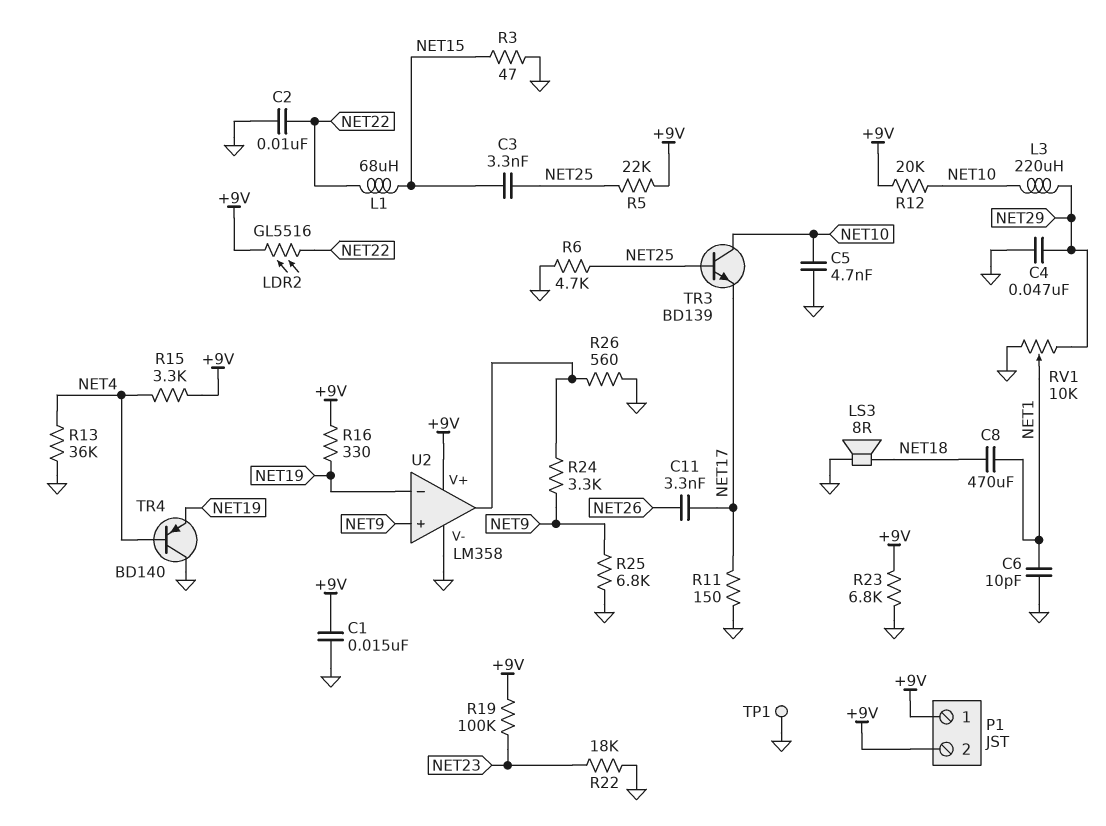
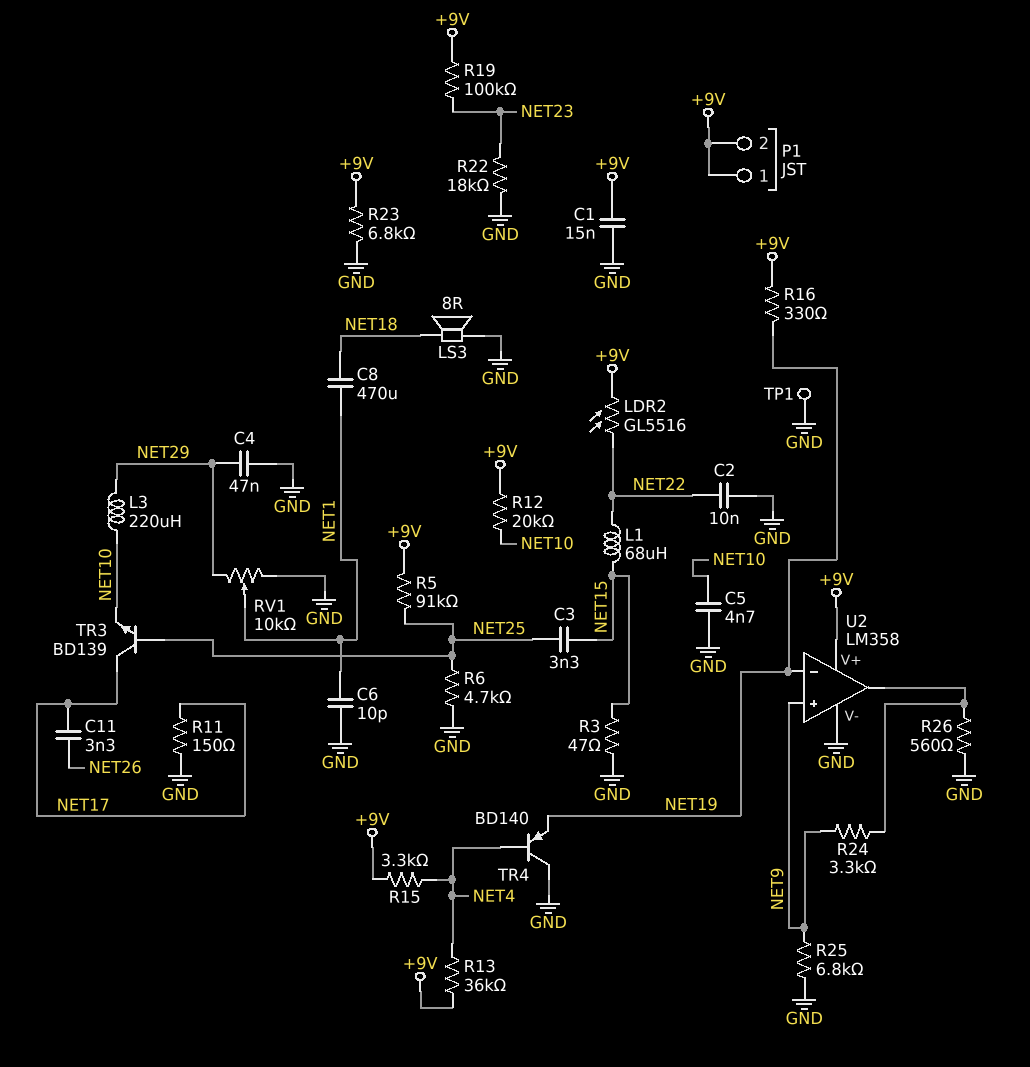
R5: 22k (+9V, NET25) -> 91k (+9V, NET25)
R13: 36k (GND, NET4) -> 36k (+9V, NET4)
TR3: NPN BD139 (B NET25, C NET10, E NET17) -> NPN BD139 (B NET25, C NET17, E NET10)

